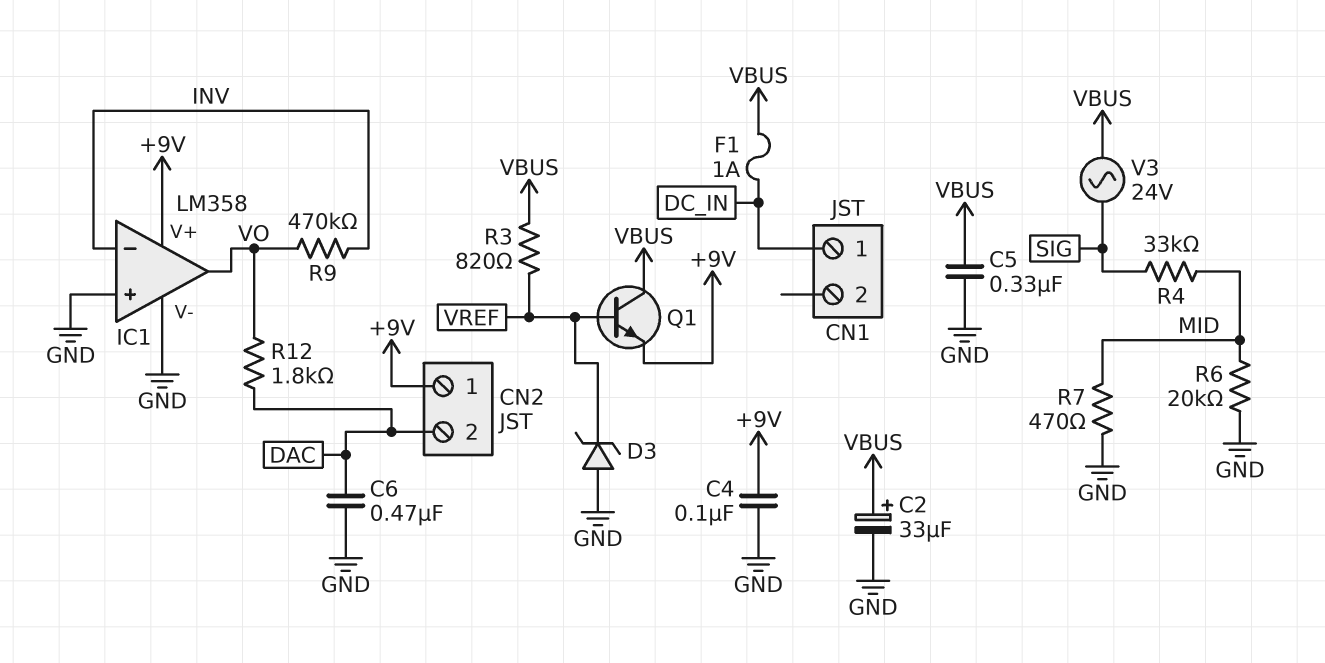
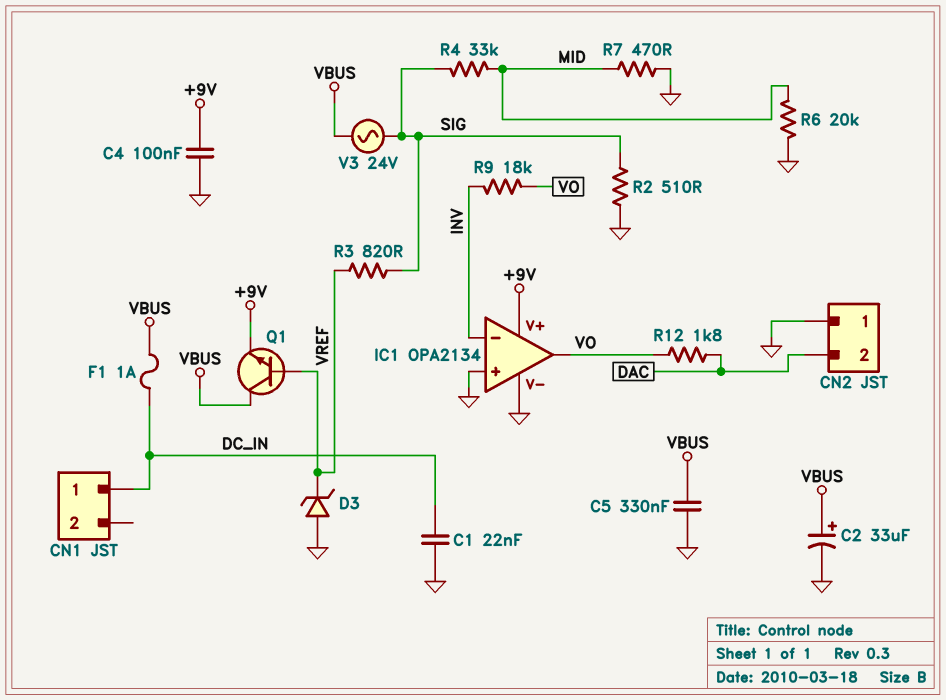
C1: none -> 22nF (DC_IN, GND)
C6: 470nF (DAC, GND) -> none
CN2 pin 1: +9V -> GND
IC1: LM358 -> OPA2134
R2: none -> 510 (GND, SIG)
R3: 820 (VBUS, VREF) -> 820 (SIG, VREF)
R9: 470k (INV, VO) -> 18k (INV, VO)

